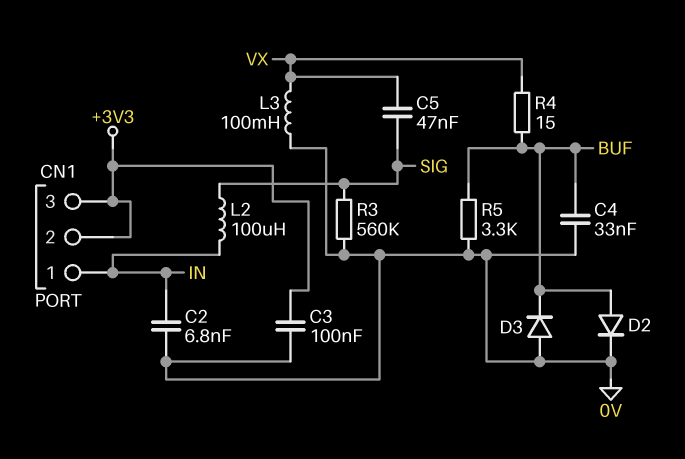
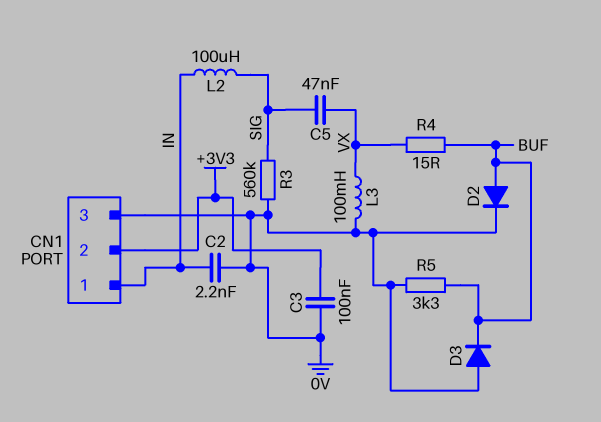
C2: 6.8nF (0V, IN) -> 2.2nF (0V, IN)
C4: 33nF (0V, BUF) -> none
CN1 pin 3: +3V3 -> 0V

